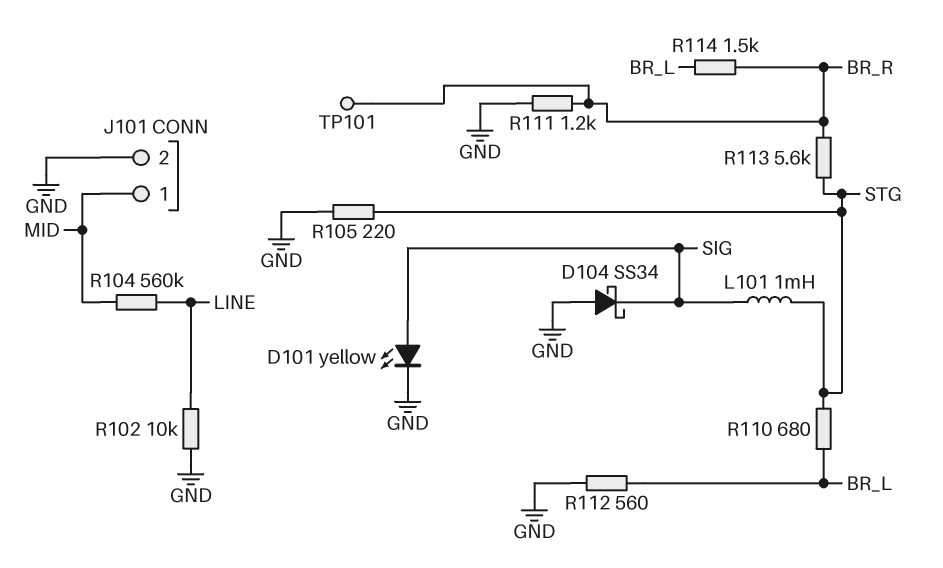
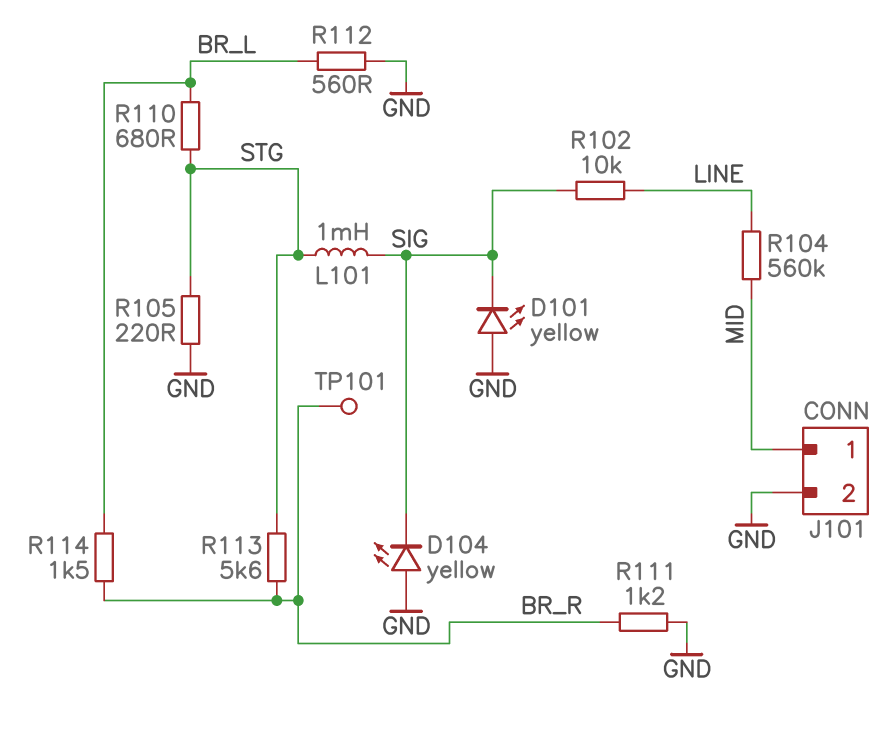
D101: LED yellow (A SIG, K GND) -> LED yellow (A GND, K SIG)
D104: schottky SS34 (A GND, K SIG) -> LED yellow (A GND, K SIG)
R102: 10k (GND, LINE) -> 10k (LINE, SIG)

